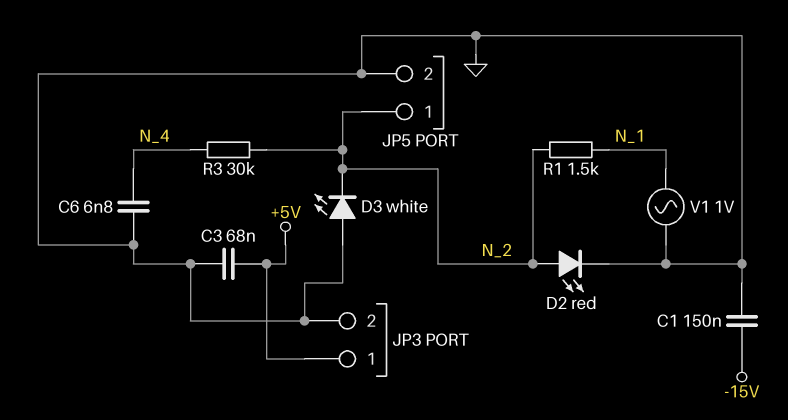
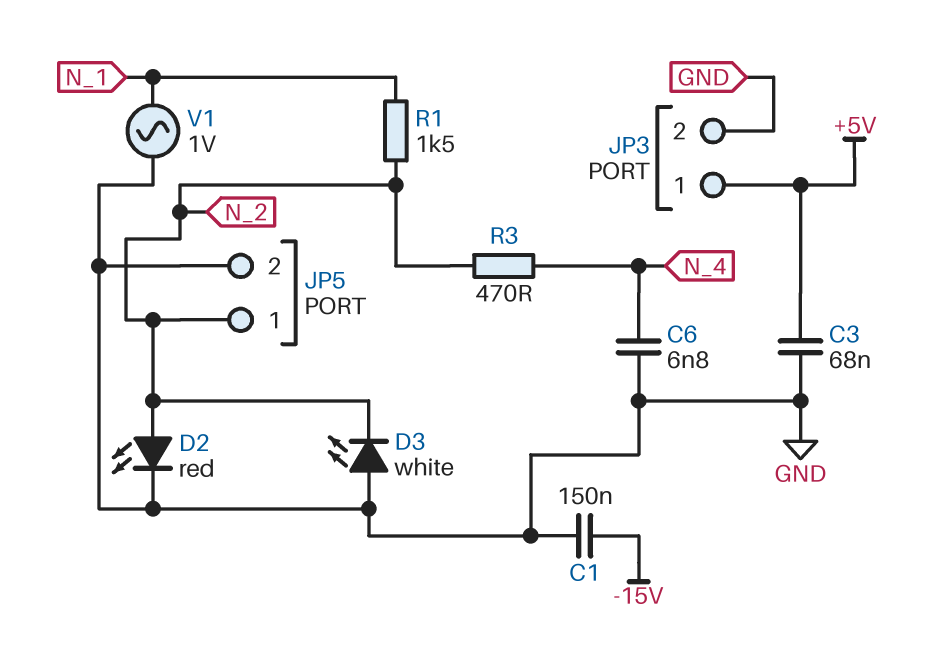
R3: 30k (N_2, N_4) -> 470 (N_2, N_4)

